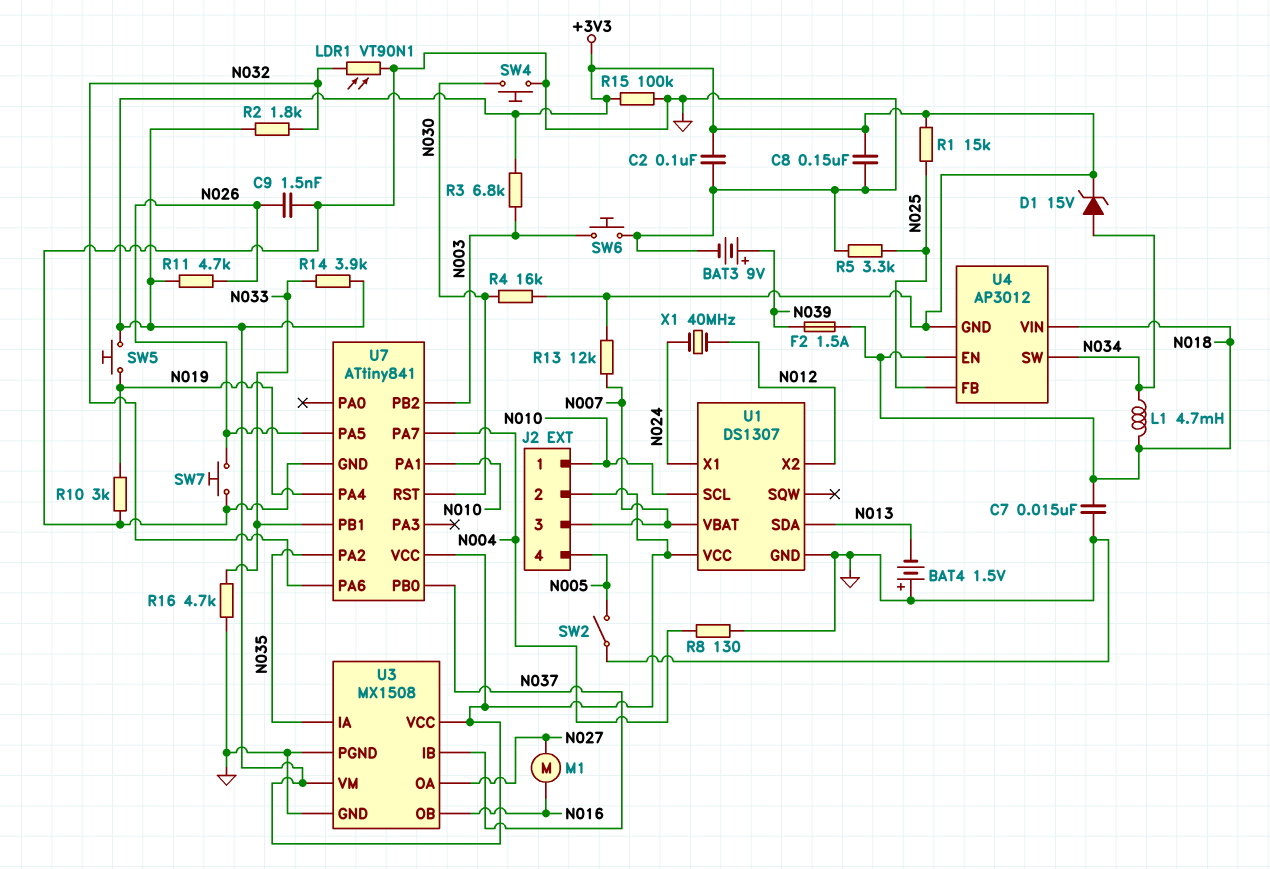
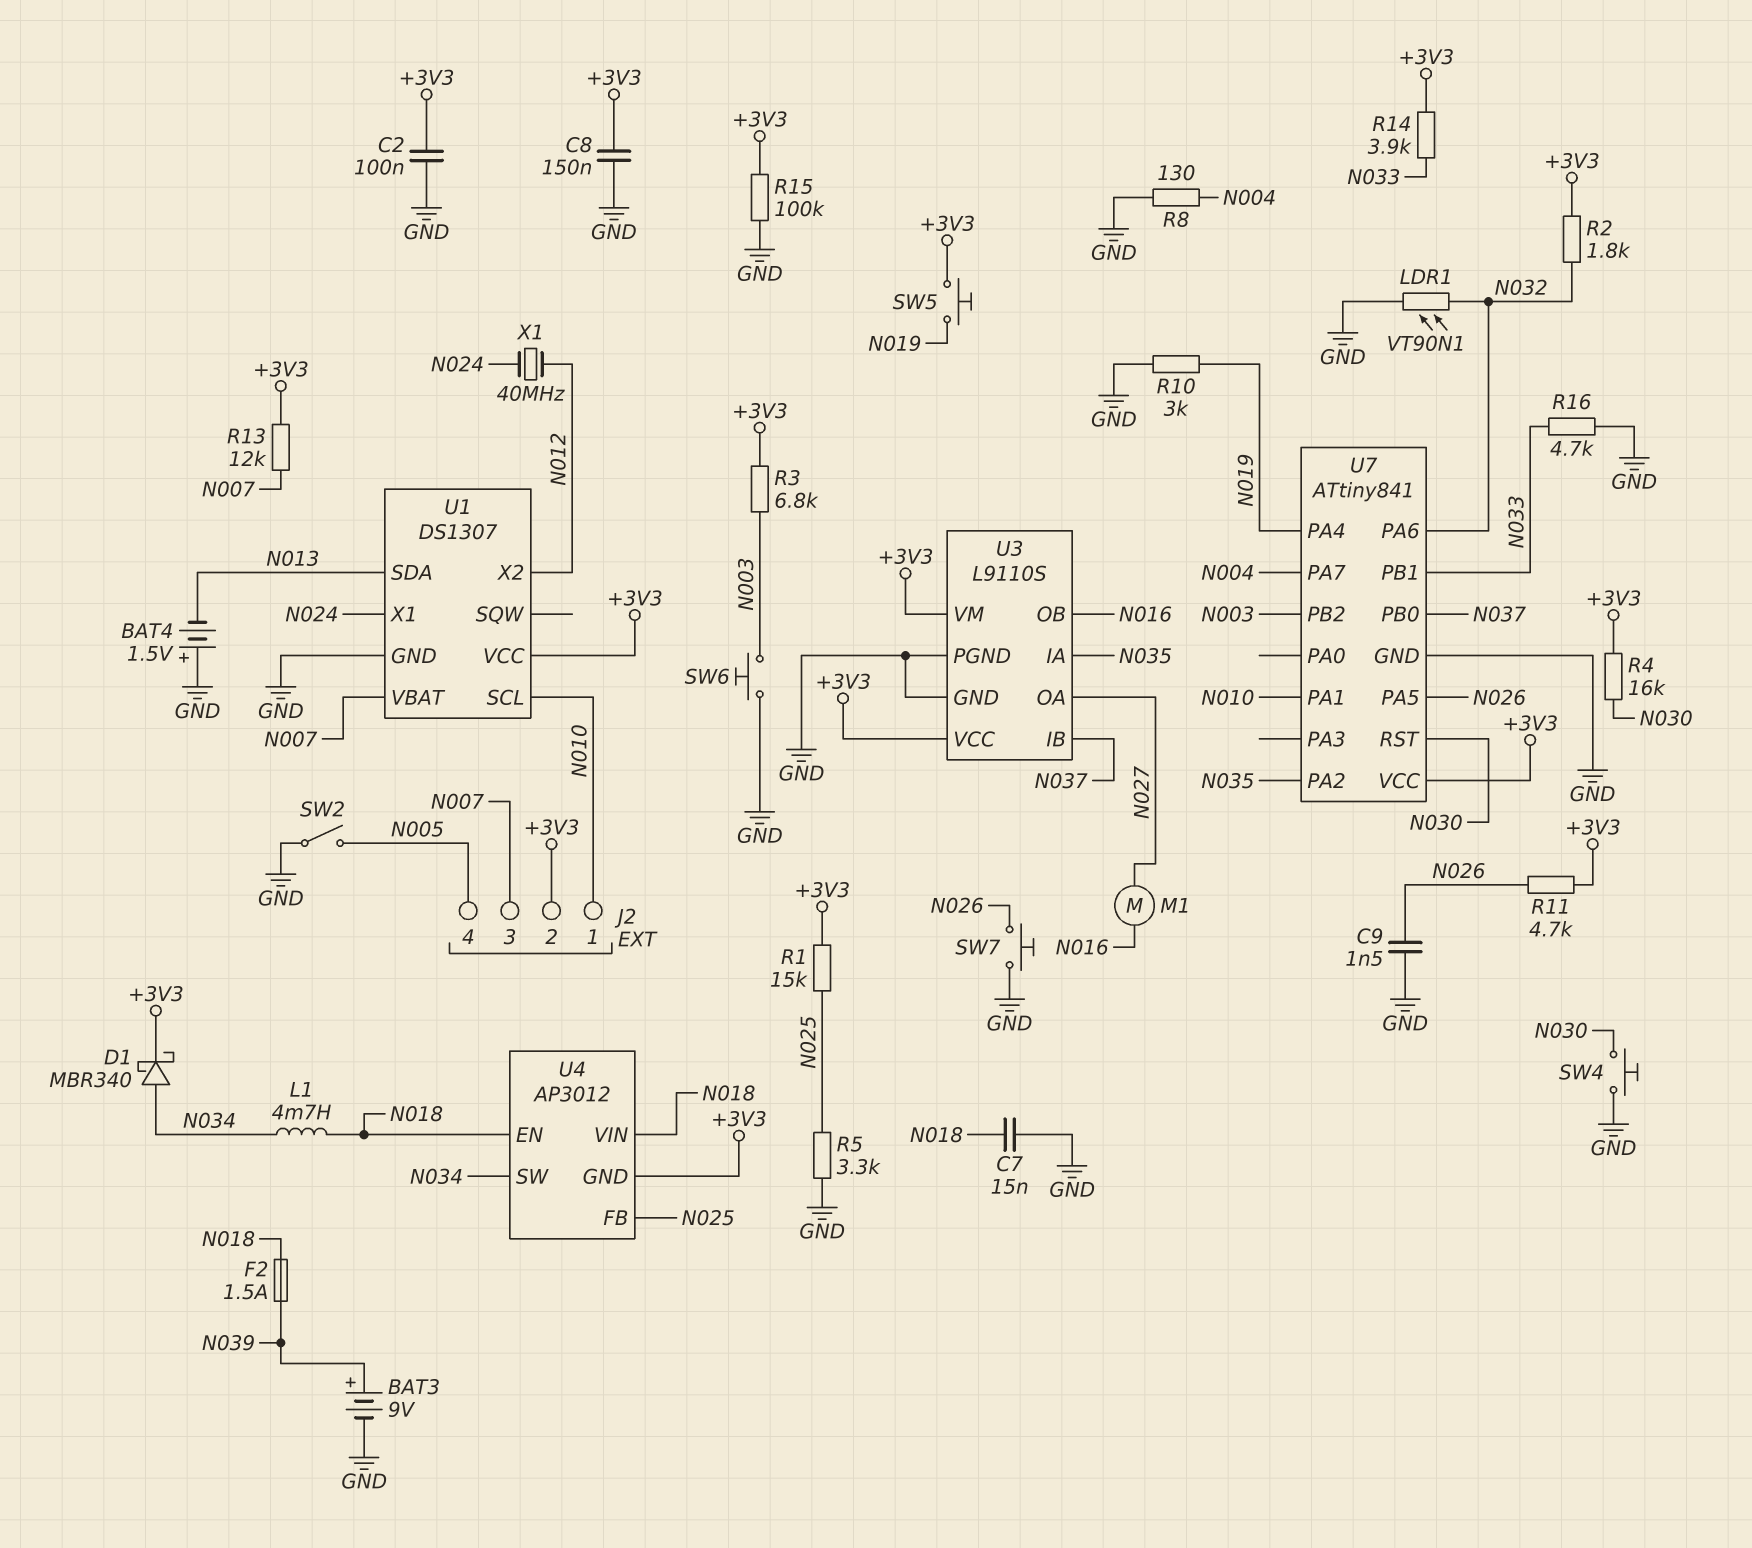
D1: zener 15V (A N034, K +3V3) -> schottky MBR340 (A N034, K +3V3)
U3: MX1508 -> L9110S

